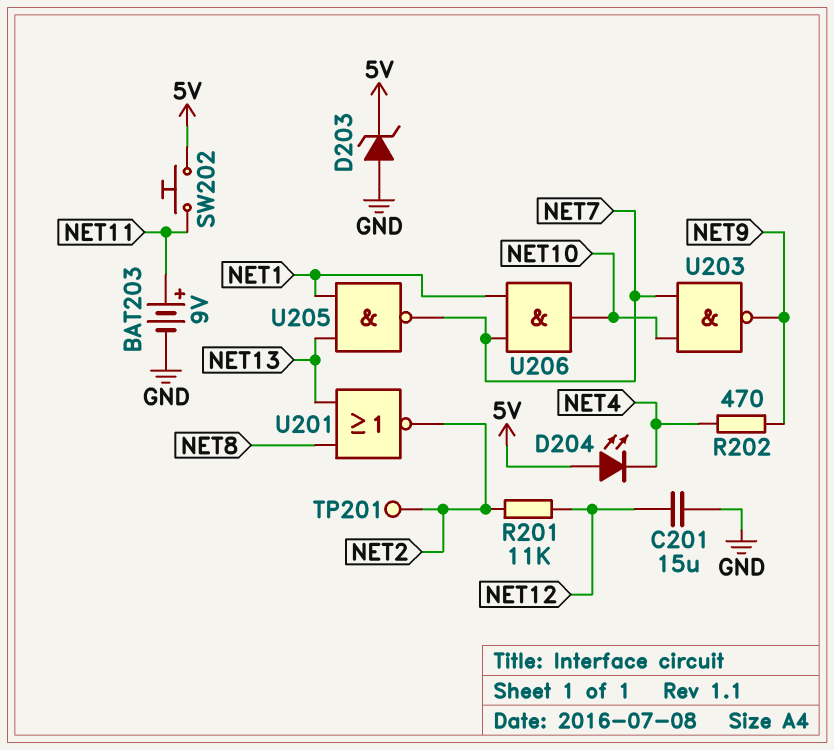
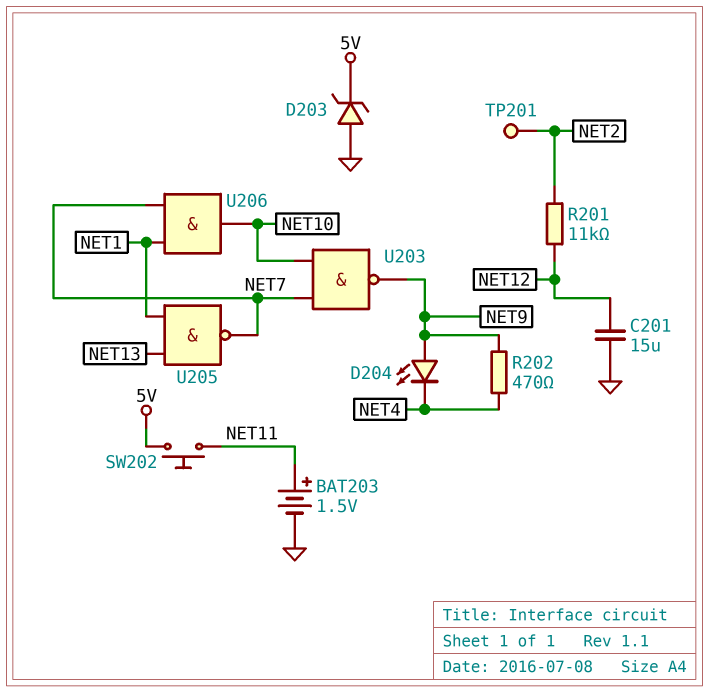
BAT203: 9V (plus NET11, minus GND) -> 1.5V (plus NET11, minus GND)
D204: LED (A 5V, K NET4) -> LED (A NET9, K NET4)
U201: NOR (in NET8, in NET13, out NET2) -> none

